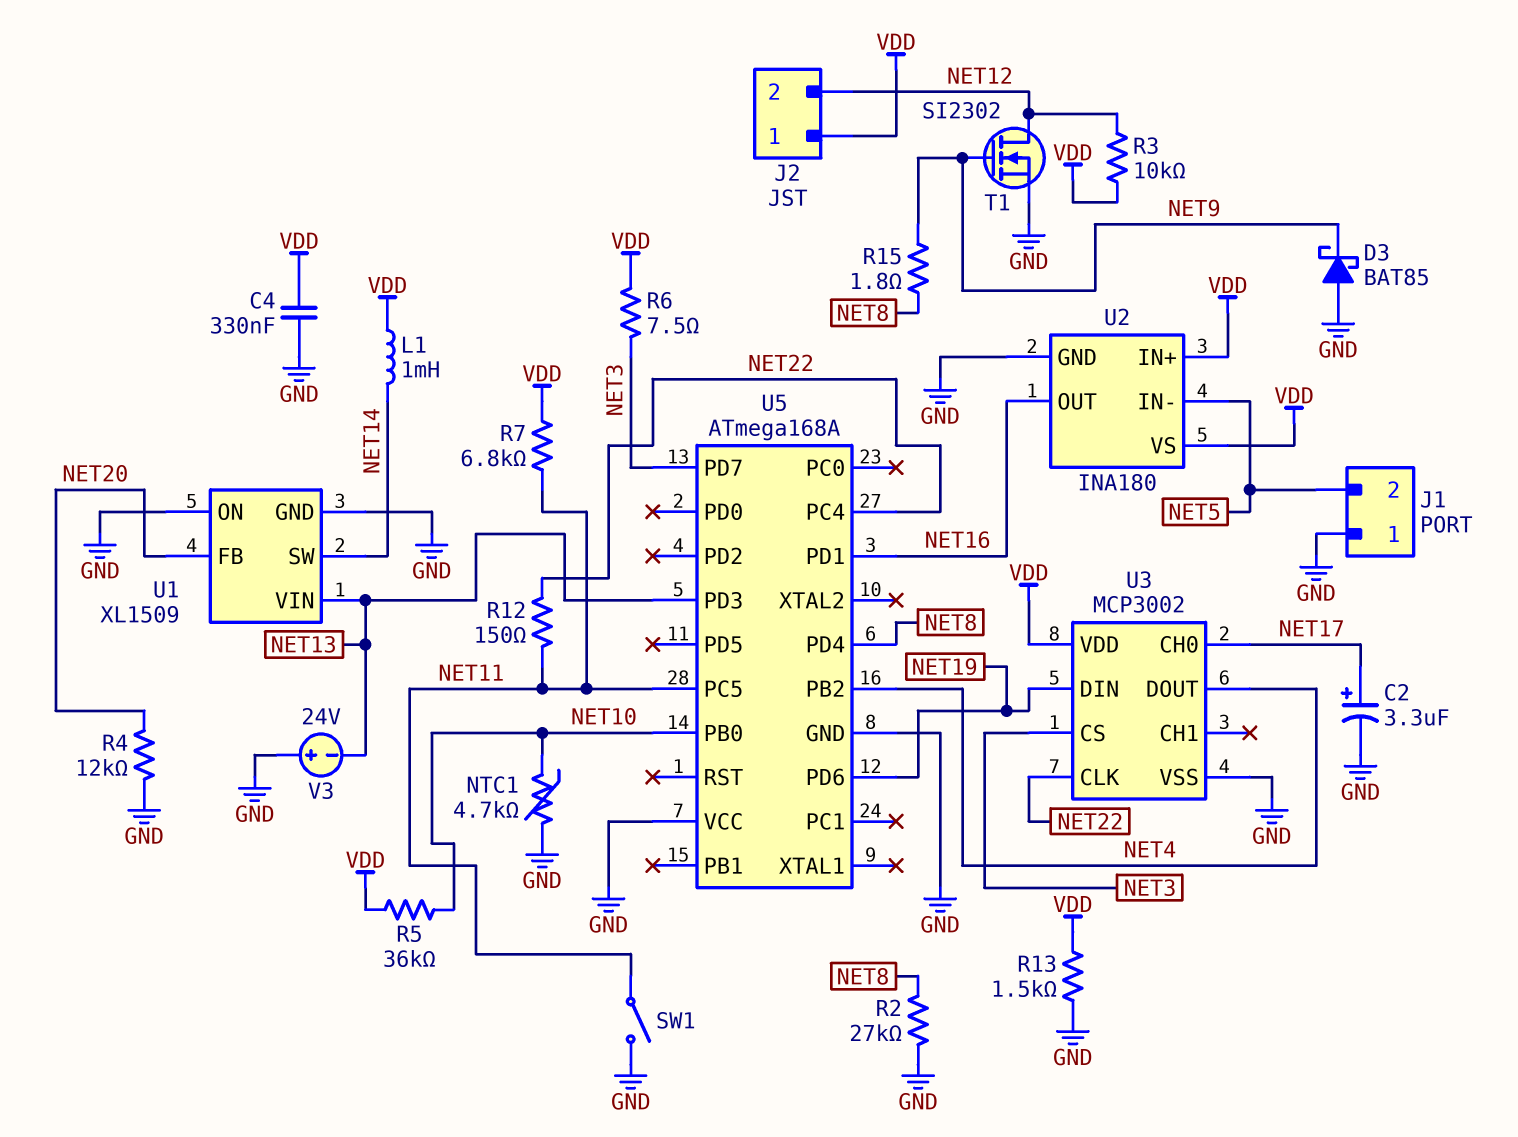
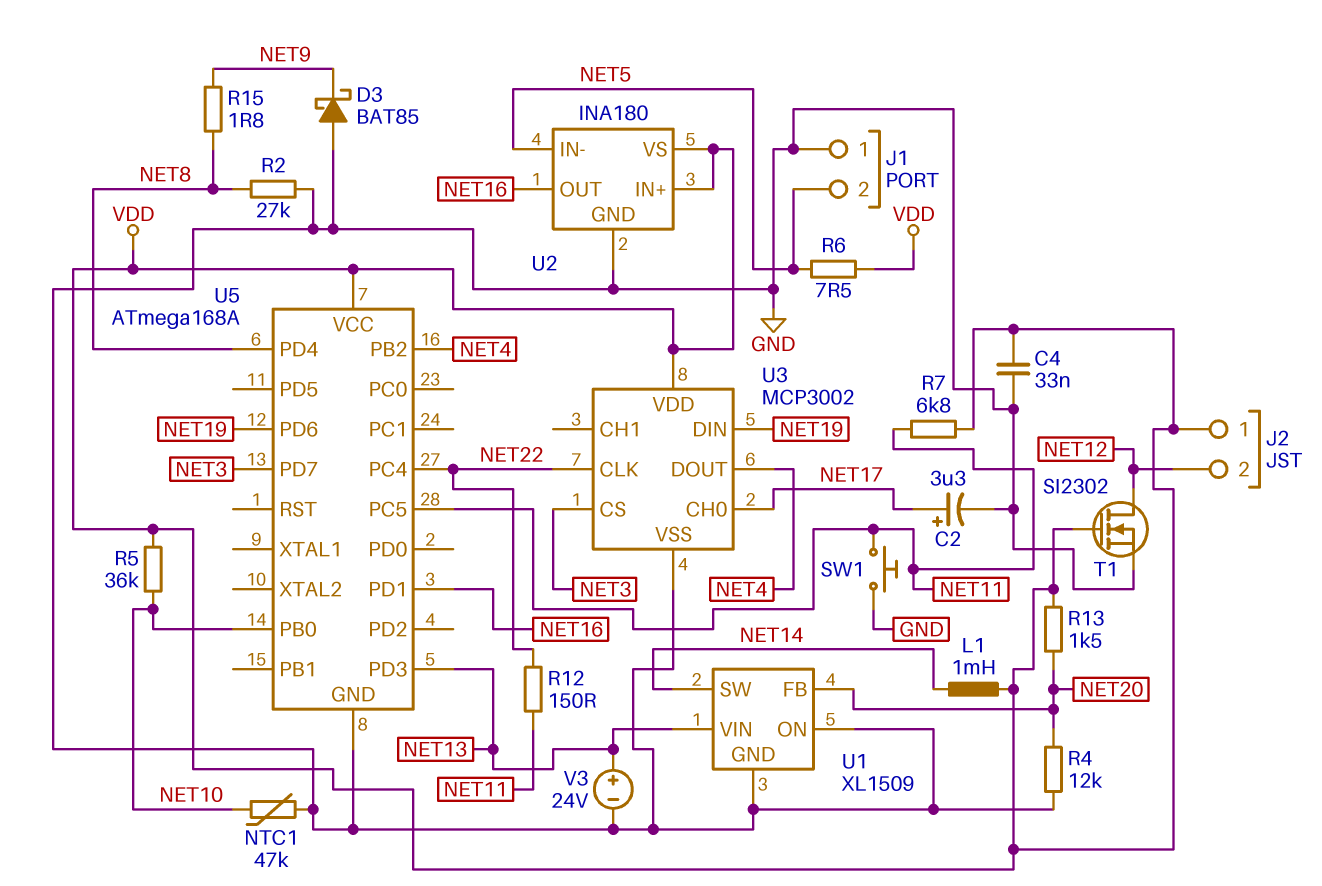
C4: 330nF (GND, VDD) -> 33nF (GND, VDD)
NTC1: 4.7k (GND, NET10) -> 47k (GND, NET10)
R3: 10k (NET12, VDD) -> none
R6: 7.5 (NET3, VDD) -> 7.5 (NET5, VDD)
R13: 1.5k (GND, VDD) -> 1.5k (NET20, VDD)
SW1: switch (GND, NET11) -> button (GND, NET11)
T1: NMOS SI2302 (G NET9, D NET12, S GND) -> NMOS SI2302 (G VDD, D NET12, S GND)
U5 pin VCC: GND -> VDD
V3: 24V (plus GND, minus NET13) -> 24V (plus NET13, minus GND)

